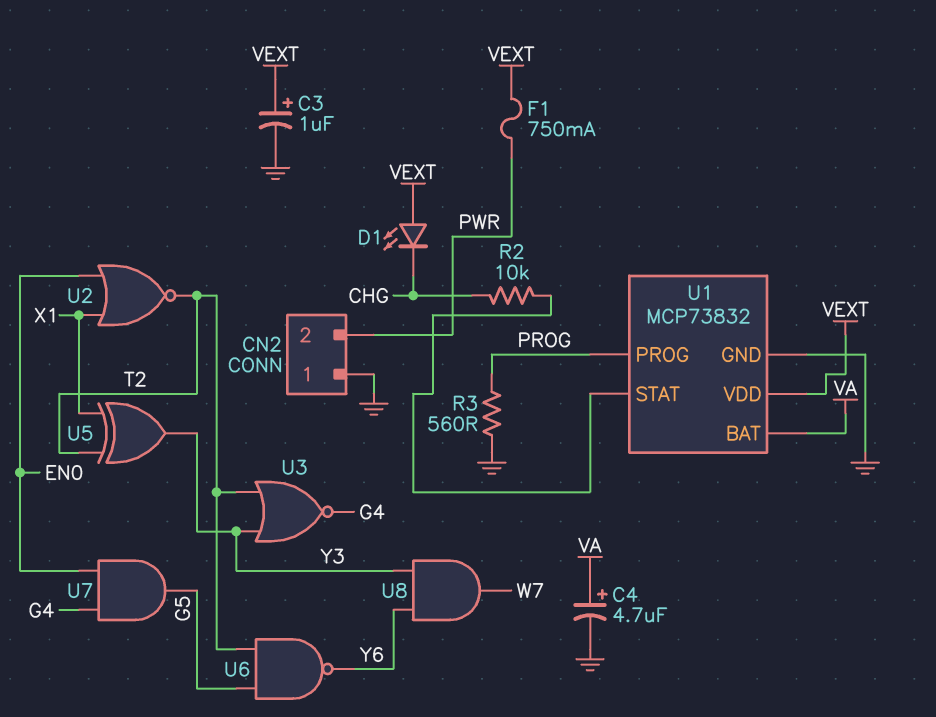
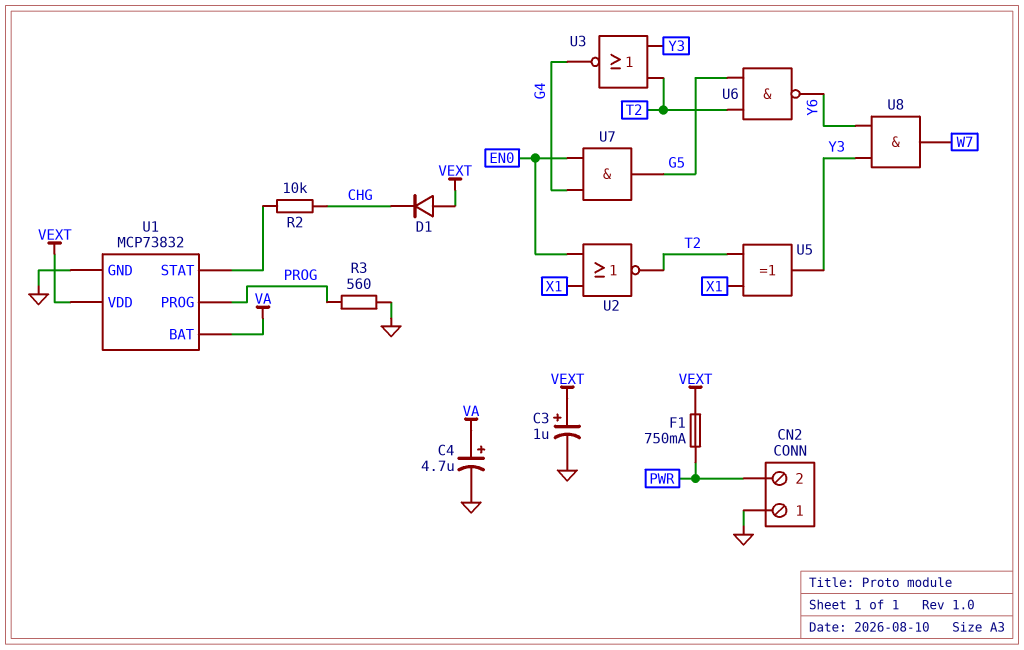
D1: LED (A VEXT, K CHG) -> diode (A VEXT, K CHG)

